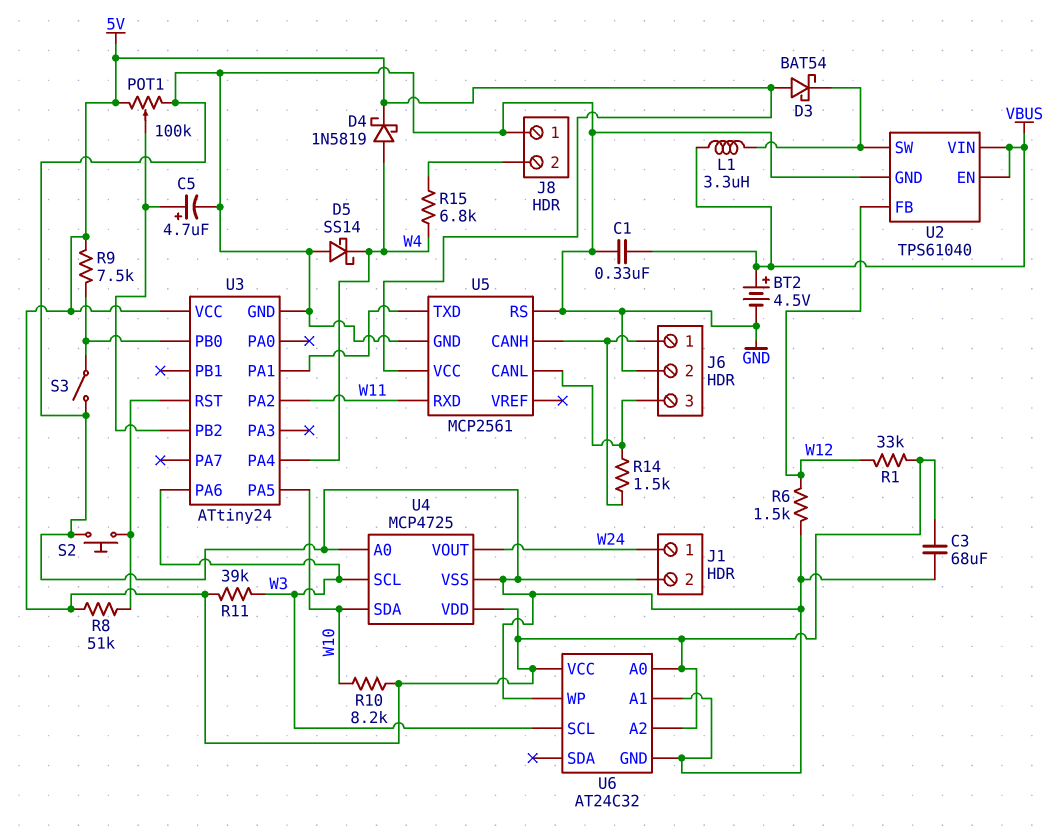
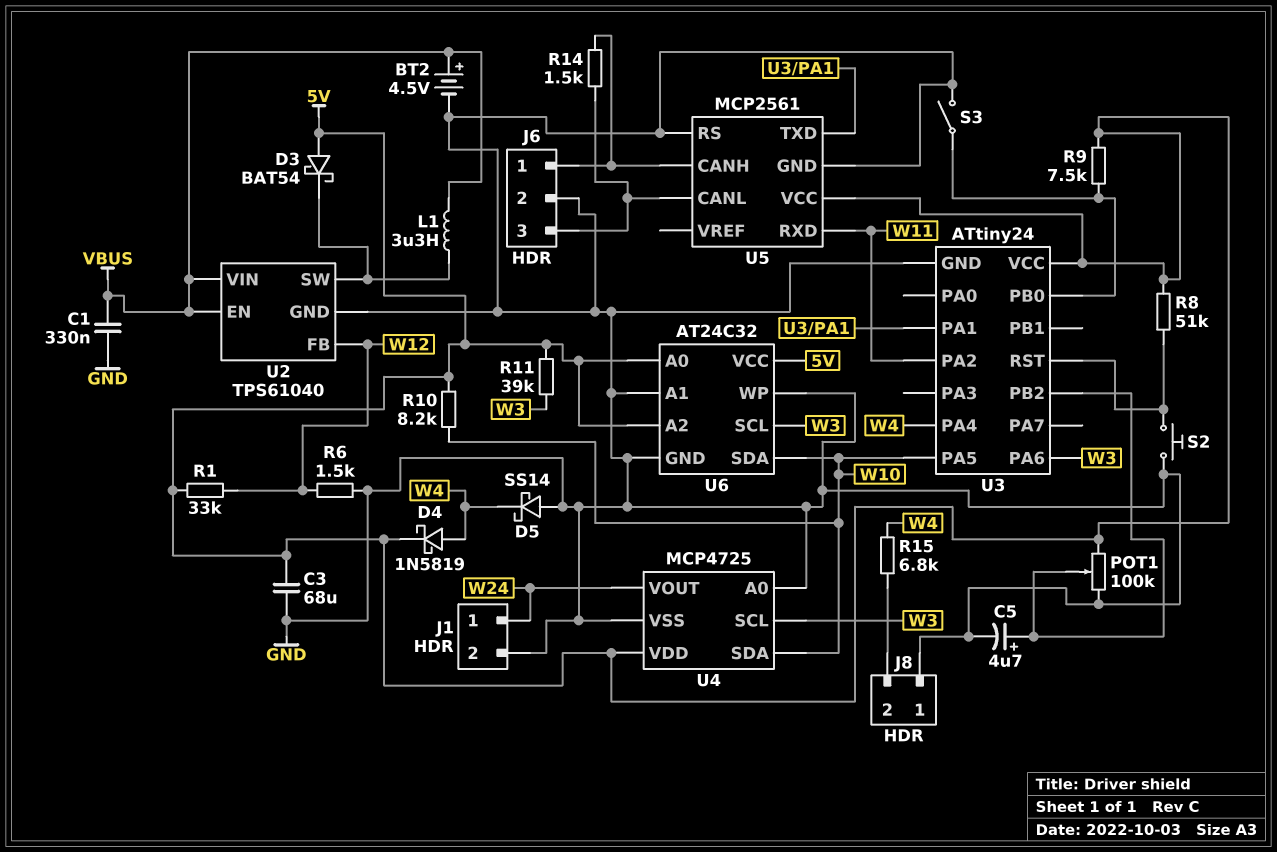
U6 pin SDA: none -> W10

